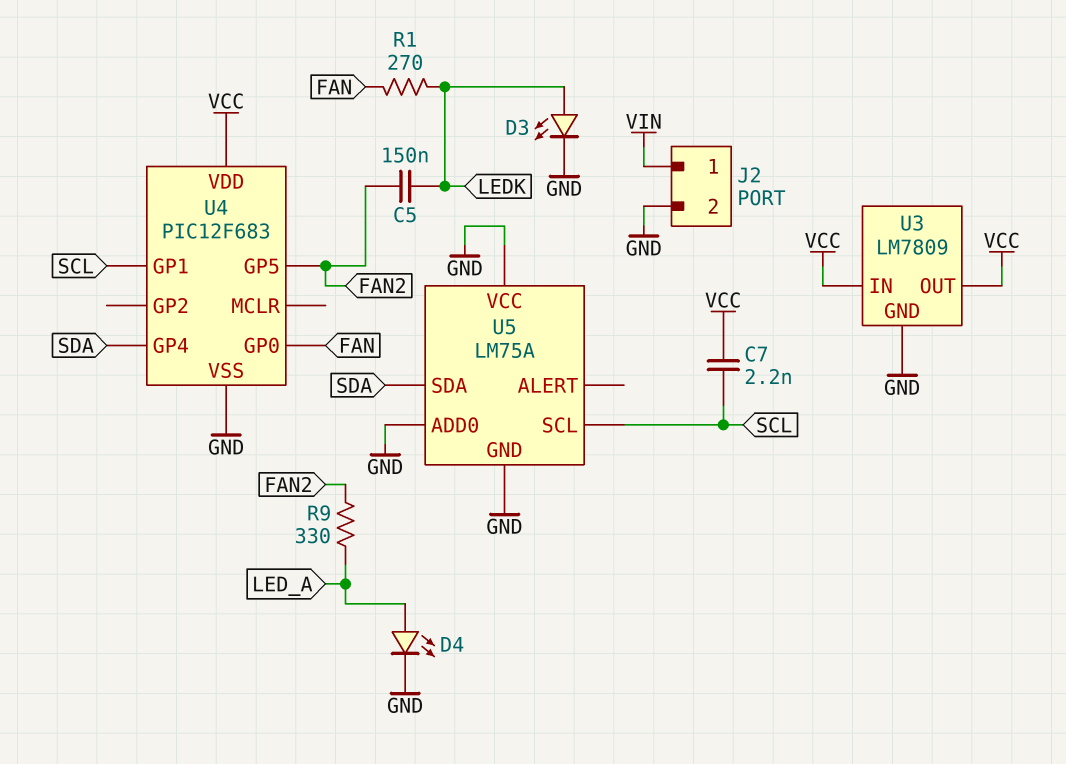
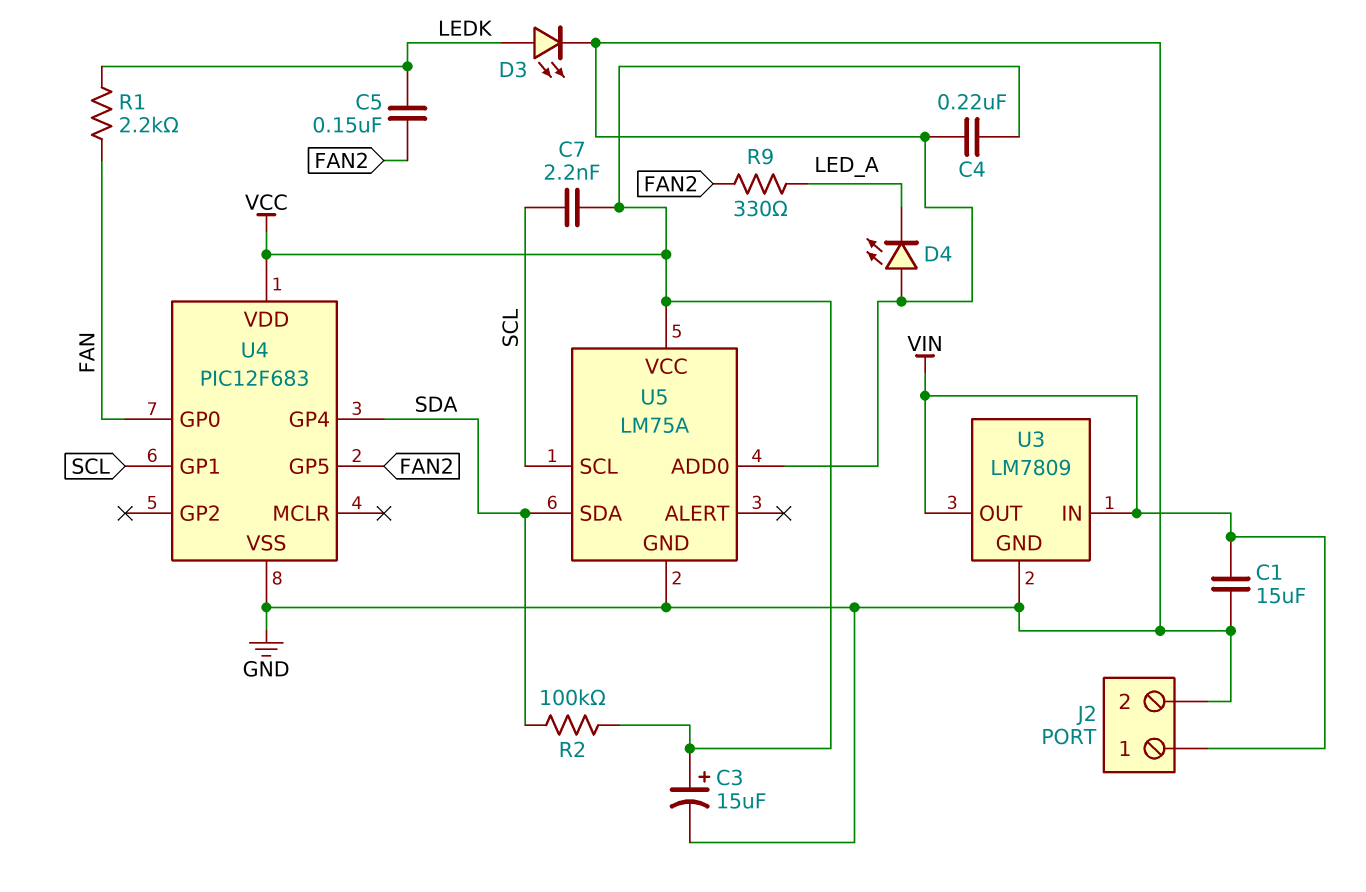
C1: none -> 15uF (GND, VIN)
C3: none -> 15uF (plus VCC, minus GND)
C4: none -> 220nF (GND, VCC)
D4: LED (A LED_A, K GND) -> LED (A GND, K LED_A)
R1: 270 (FAN, LEDK) -> 2.2k (FAN, LEDK)
R2: none -> 100k (SDA, VCC)
U3 pin IN: VCC -> VIN
U3 pin OUT: VCC -> VIN
U5 pin VCC: GND -> VCC

